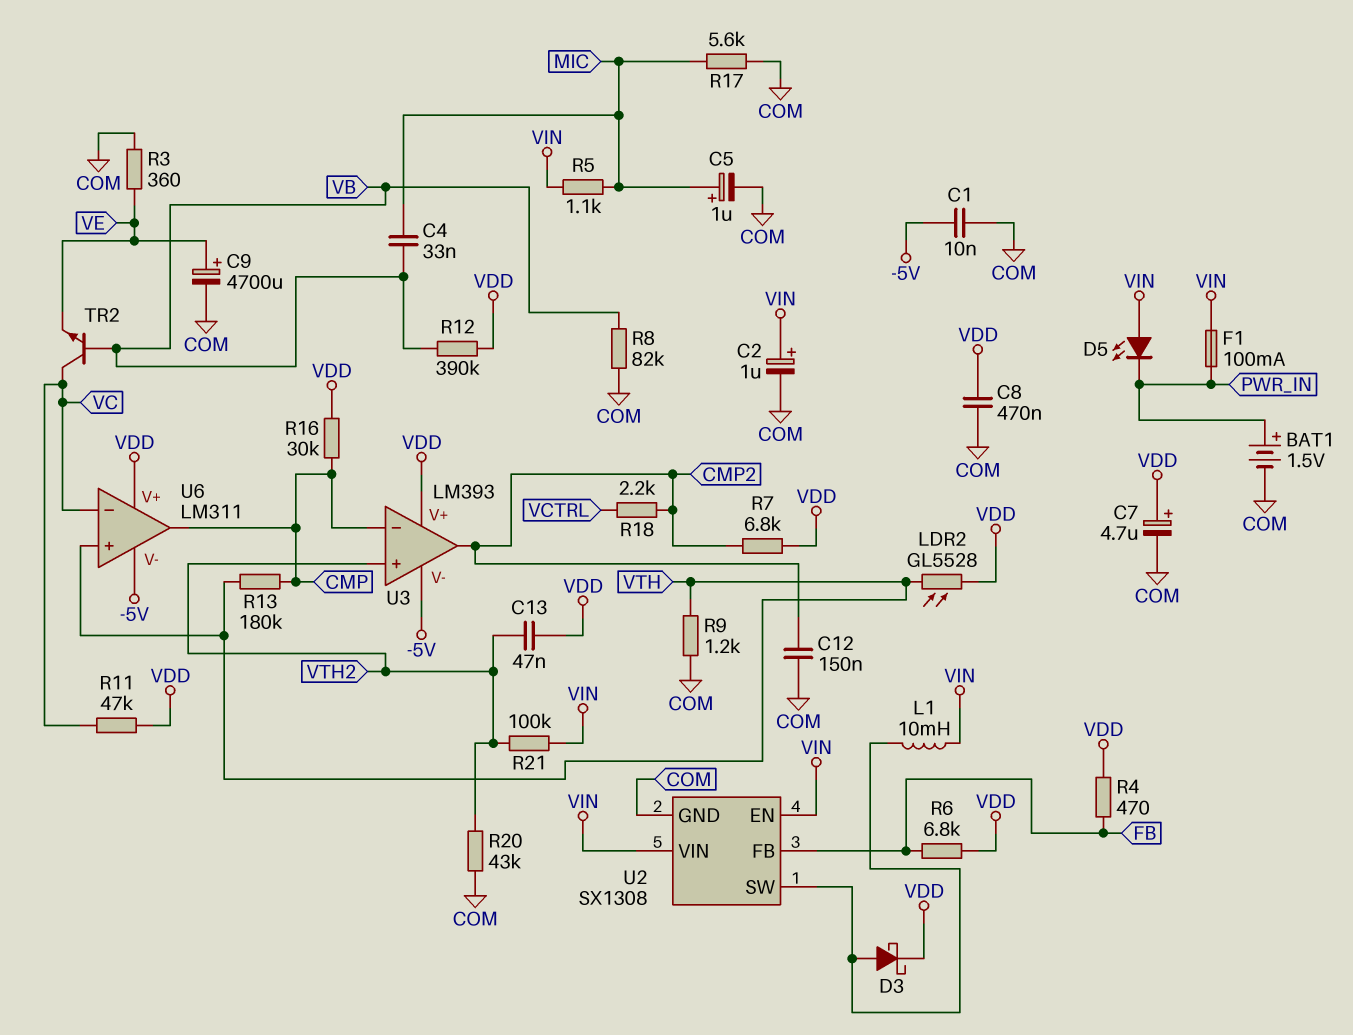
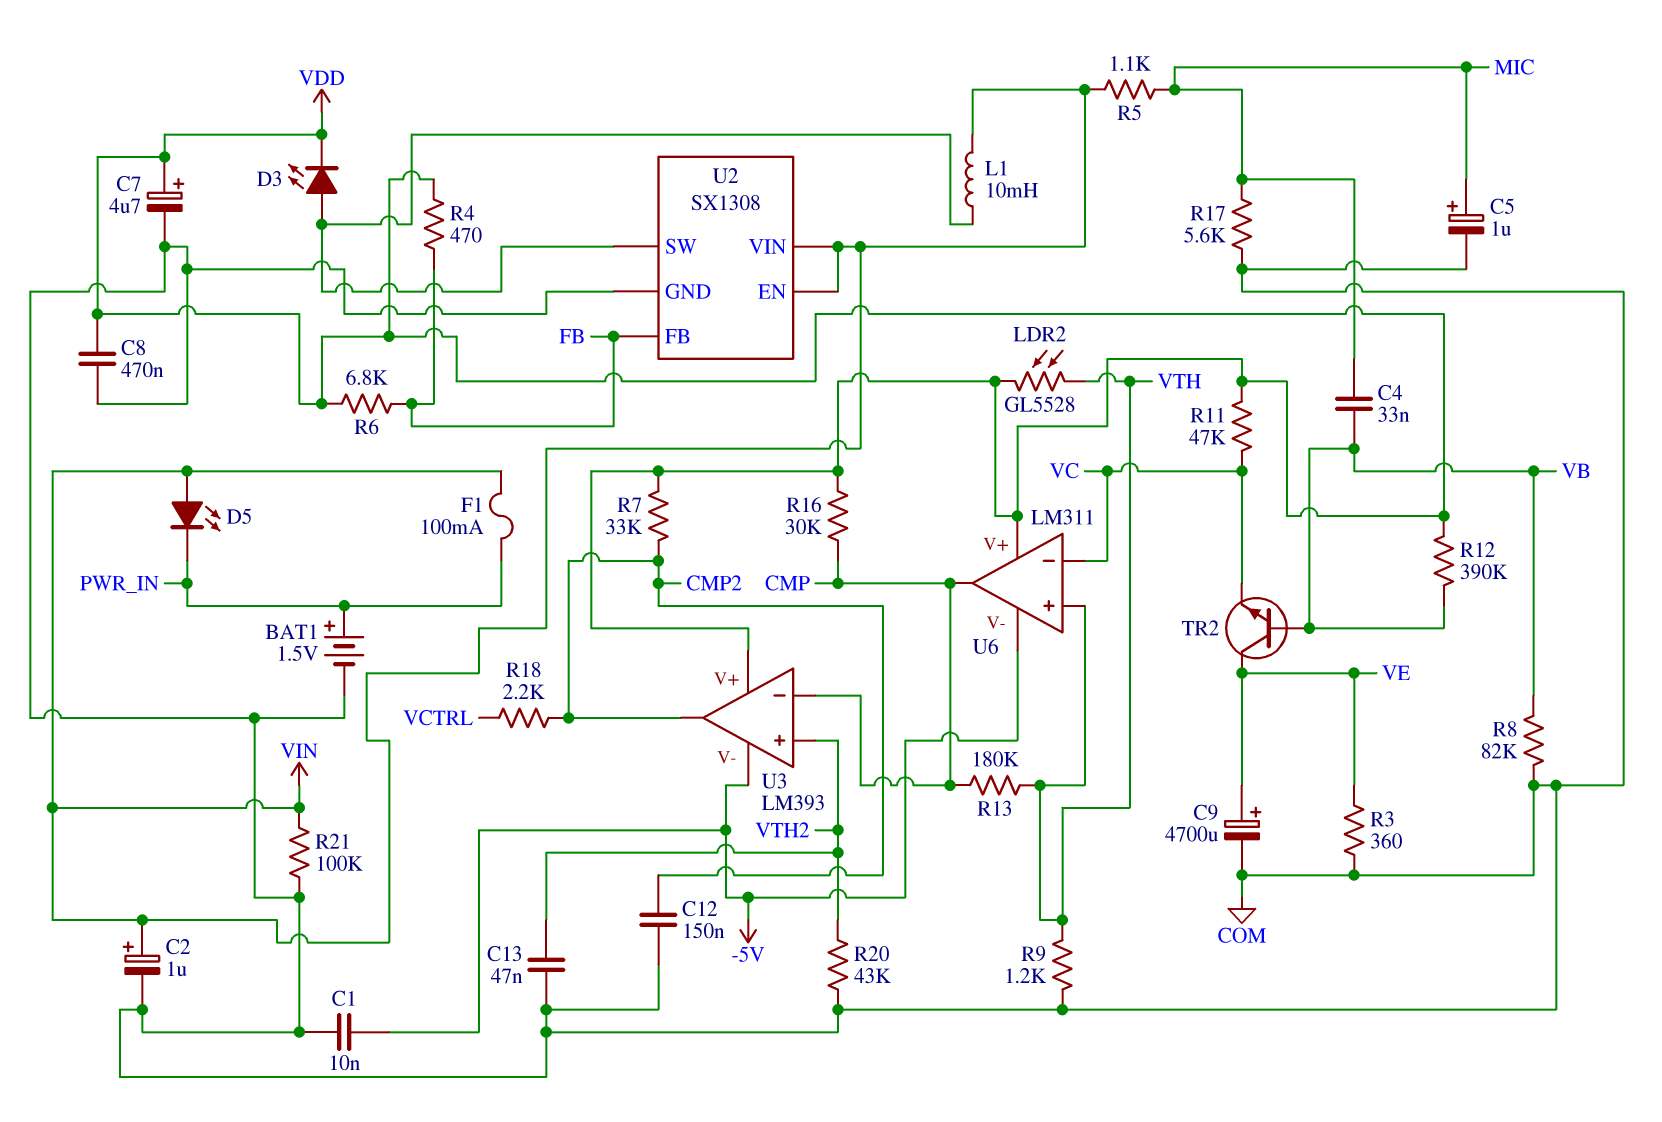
C13: 47nF (VDD, VTH2) -> 47nF (COM, VTH2)
D3: schottky (A U2/SW, K VDD) -> LED (A U2/SW, K VDD)
R7: 6.8k (CMP2, VDD) -> 33k (CMP2, VDD)
R21: 100k (VIN, VTH2) -> 100k (COM, VIN)
TR2: NPN (B VB, C VC, E VE) -> NPN (B VB, C VE, E VC)

